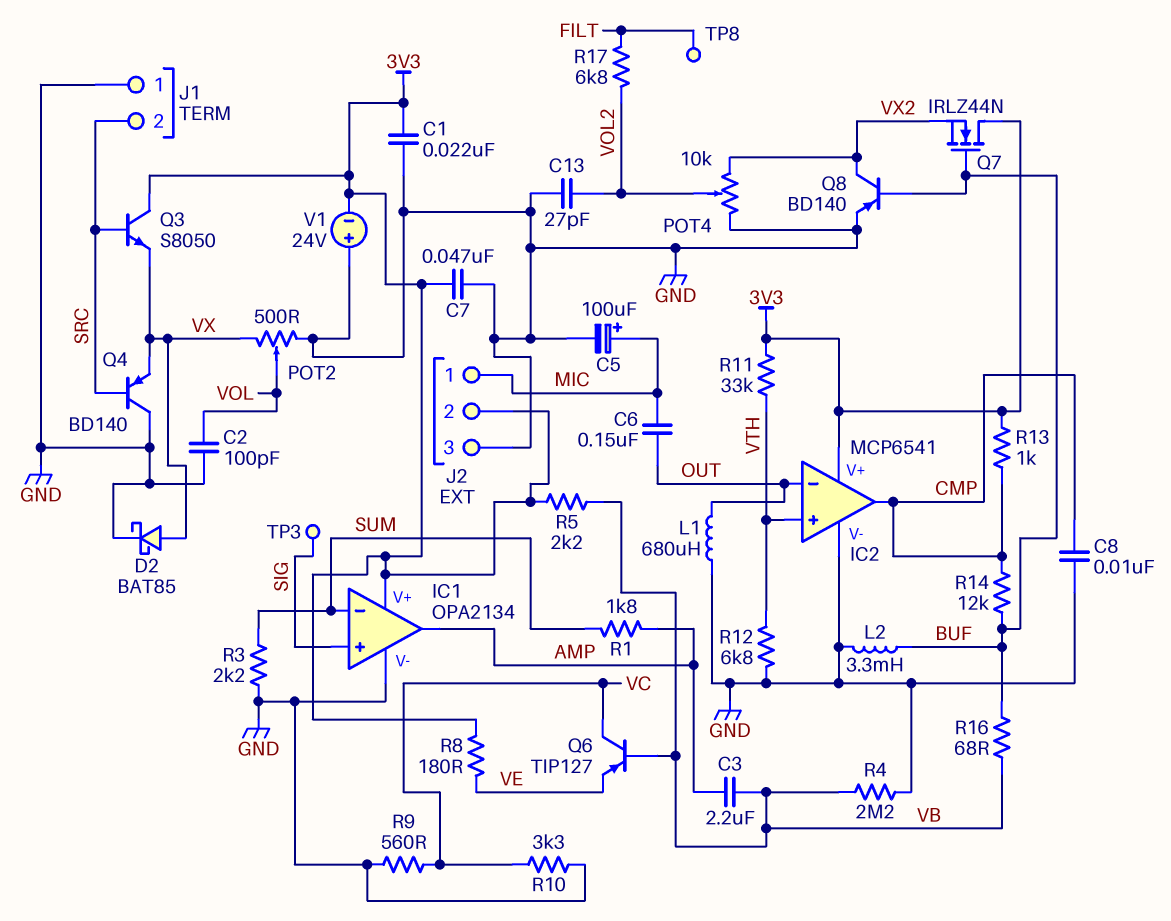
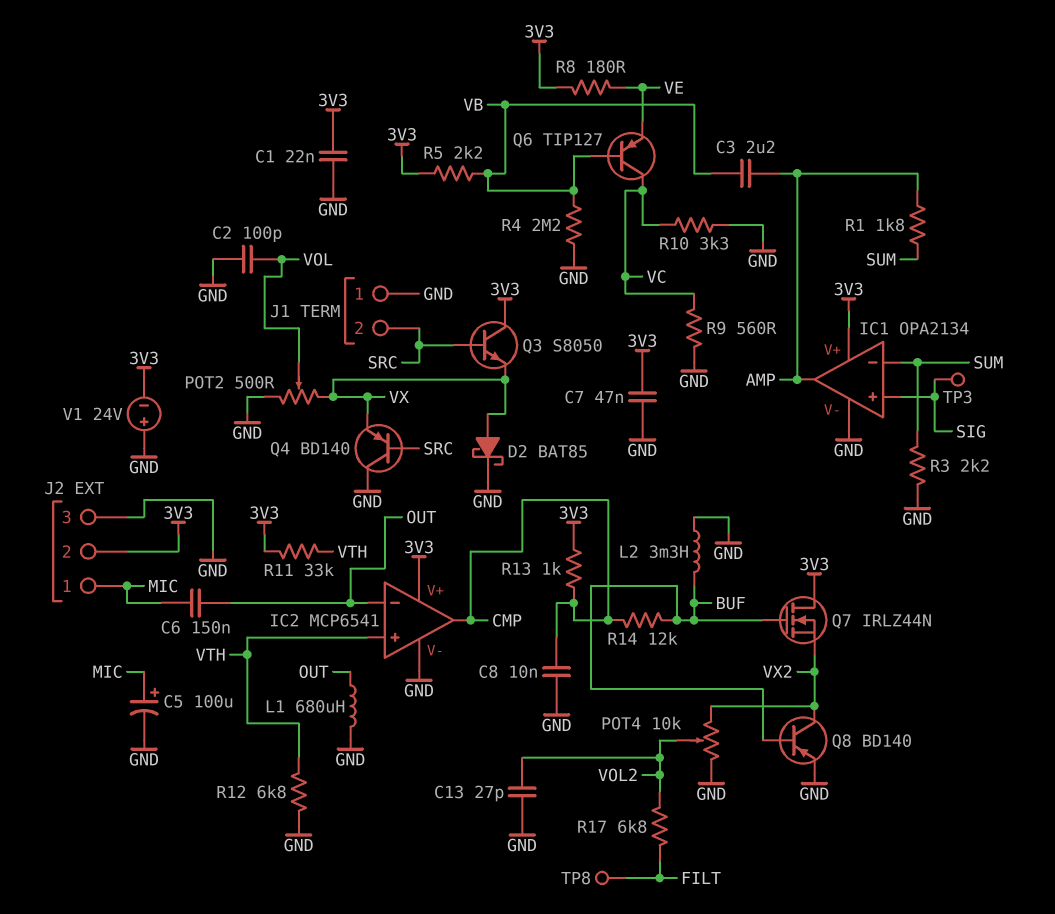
R16: 68 (BUF, VB) -> none

